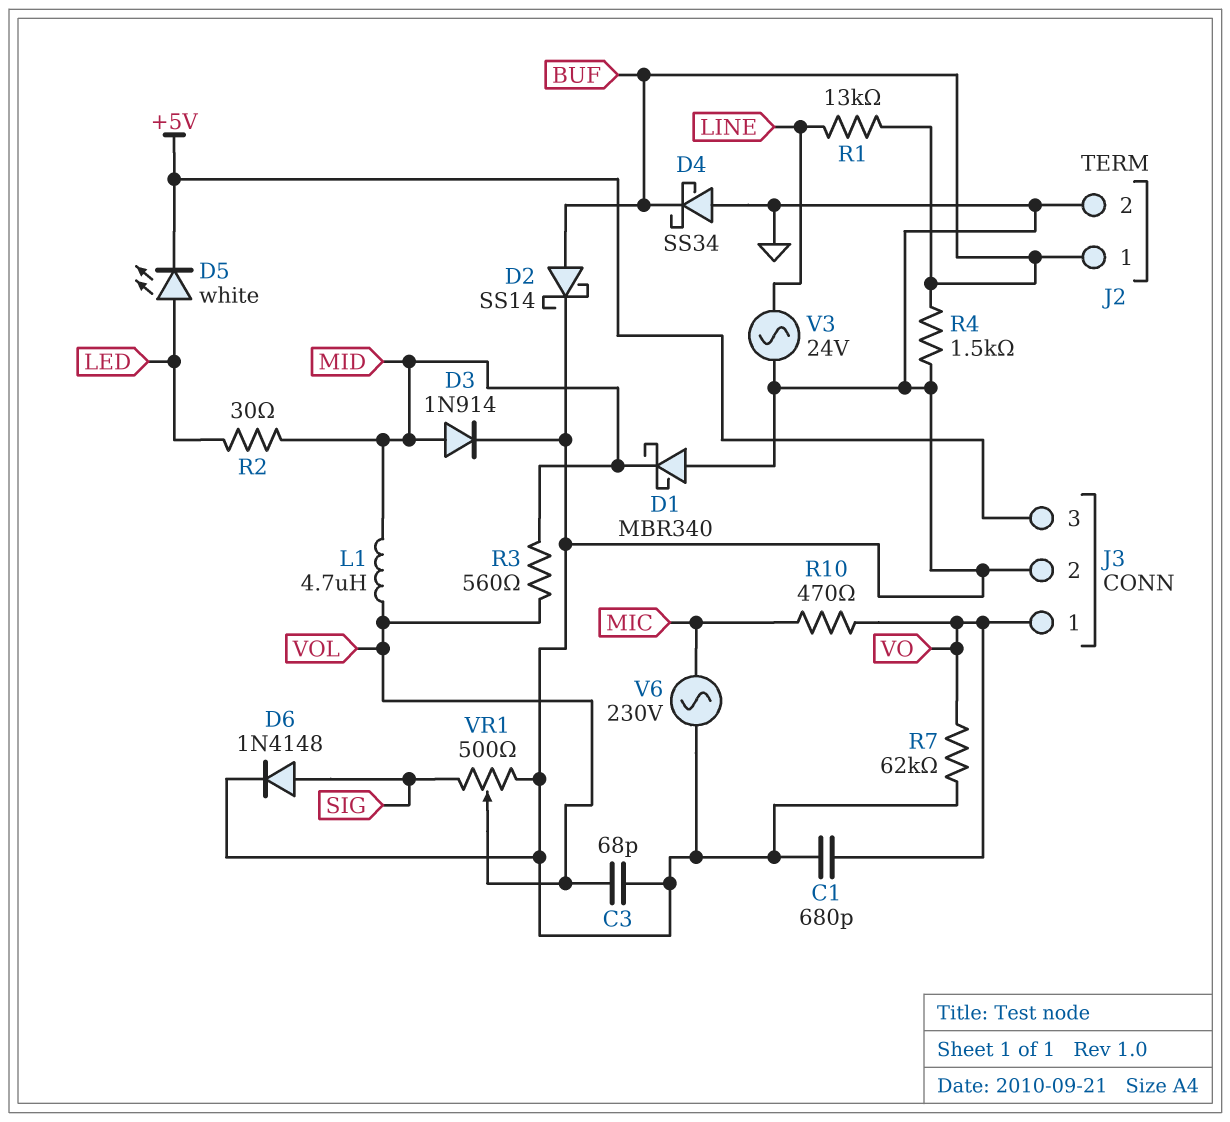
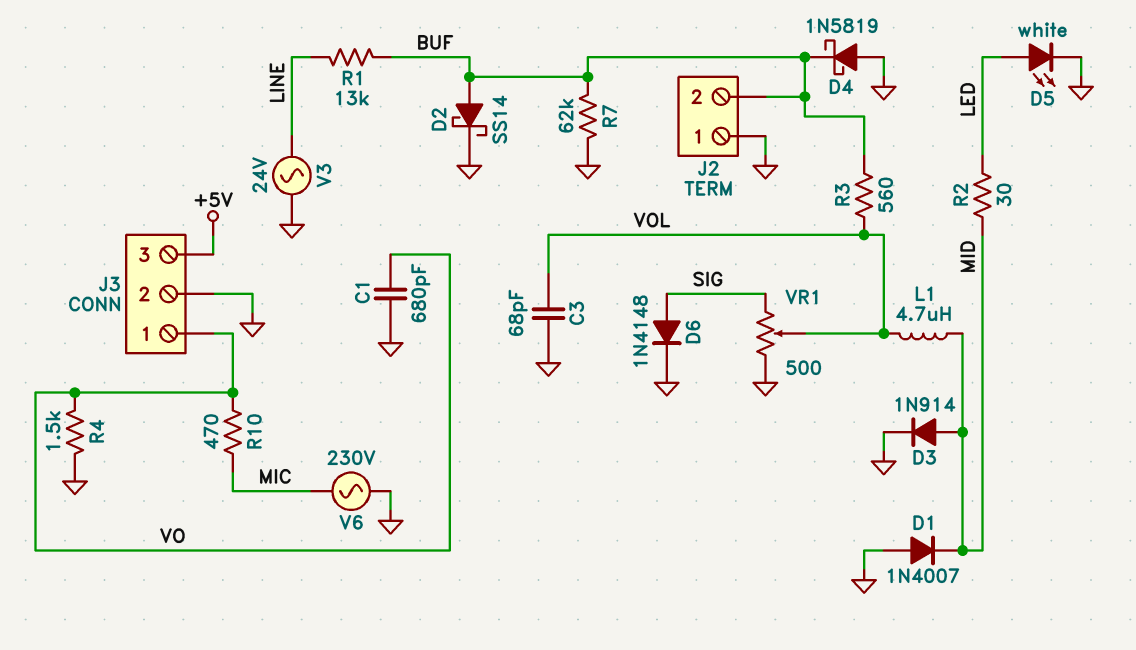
D1: schottky MBR340 (A GND, K MID) -> diode 1N4007 (A GND, K MID)
D4: schottky SS34 (A GND, K BUF) -> schottky 1N5819 (A GND, K BUF)
D5: LED white (A LED, K +5V) -> LED white (A LED, K GND)
J2 pin 1: BUF -> GND
J2 pin 2: GND -> BUF
R3: 560 (MID, VOL) -> 560 (BUF, VOL)
R4: 1.5k (BUF, GND) -> 1.5k (GND, VO)
R7: 62k (GND, VO) -> 62k (BUF, GND)

